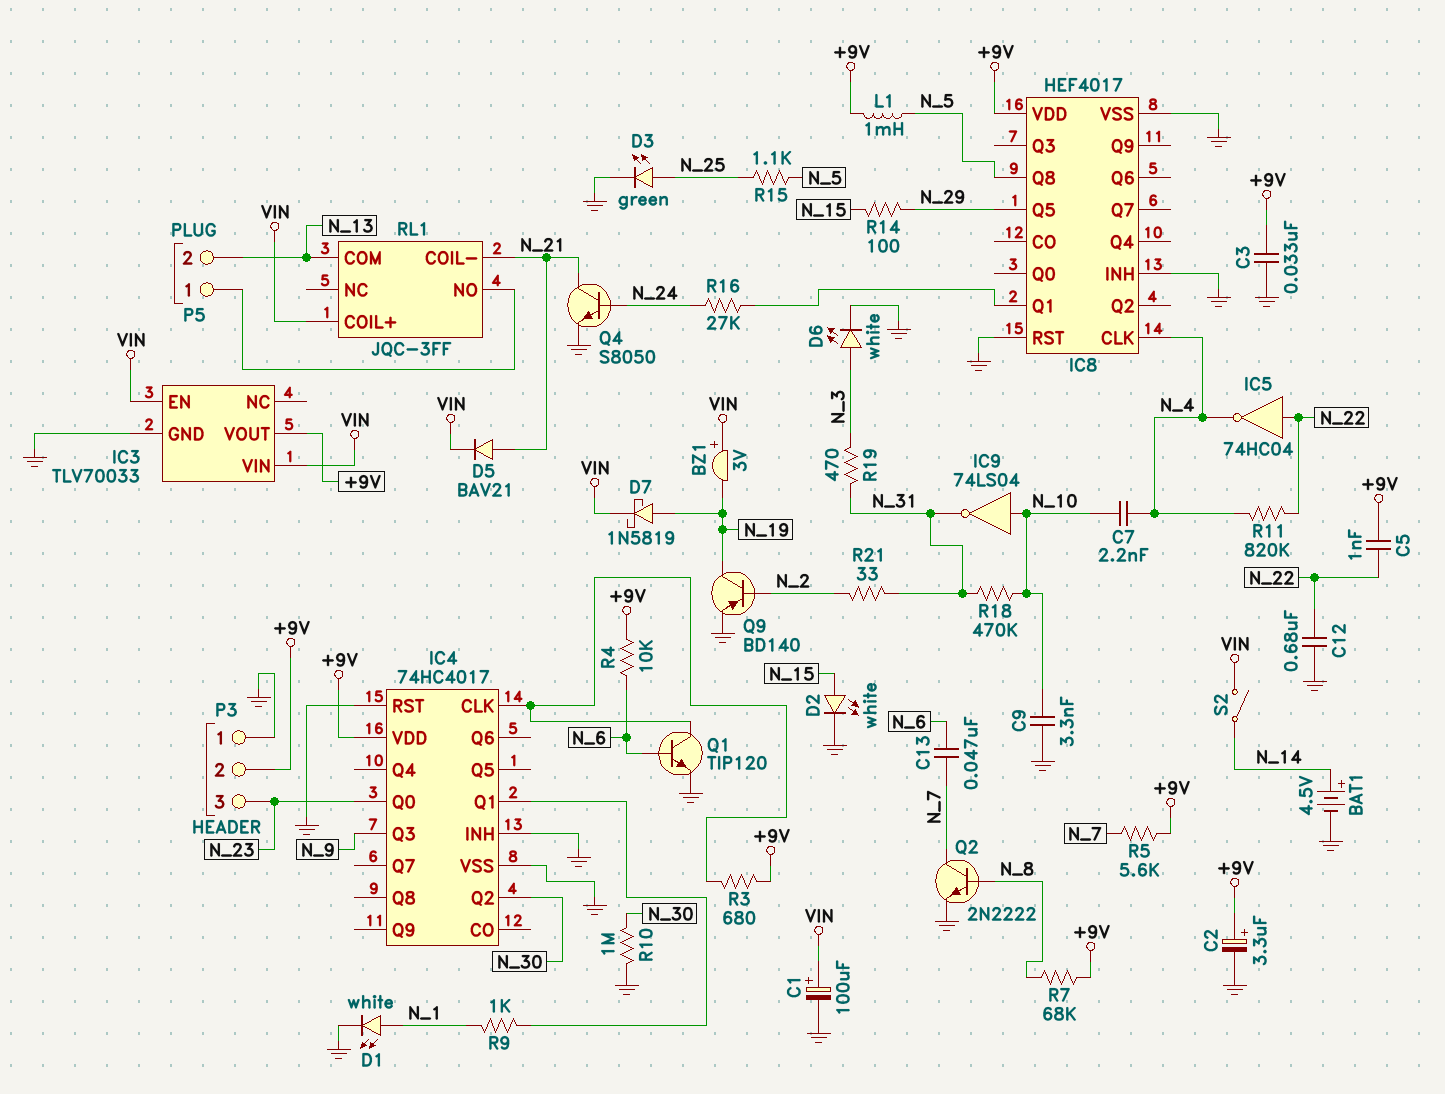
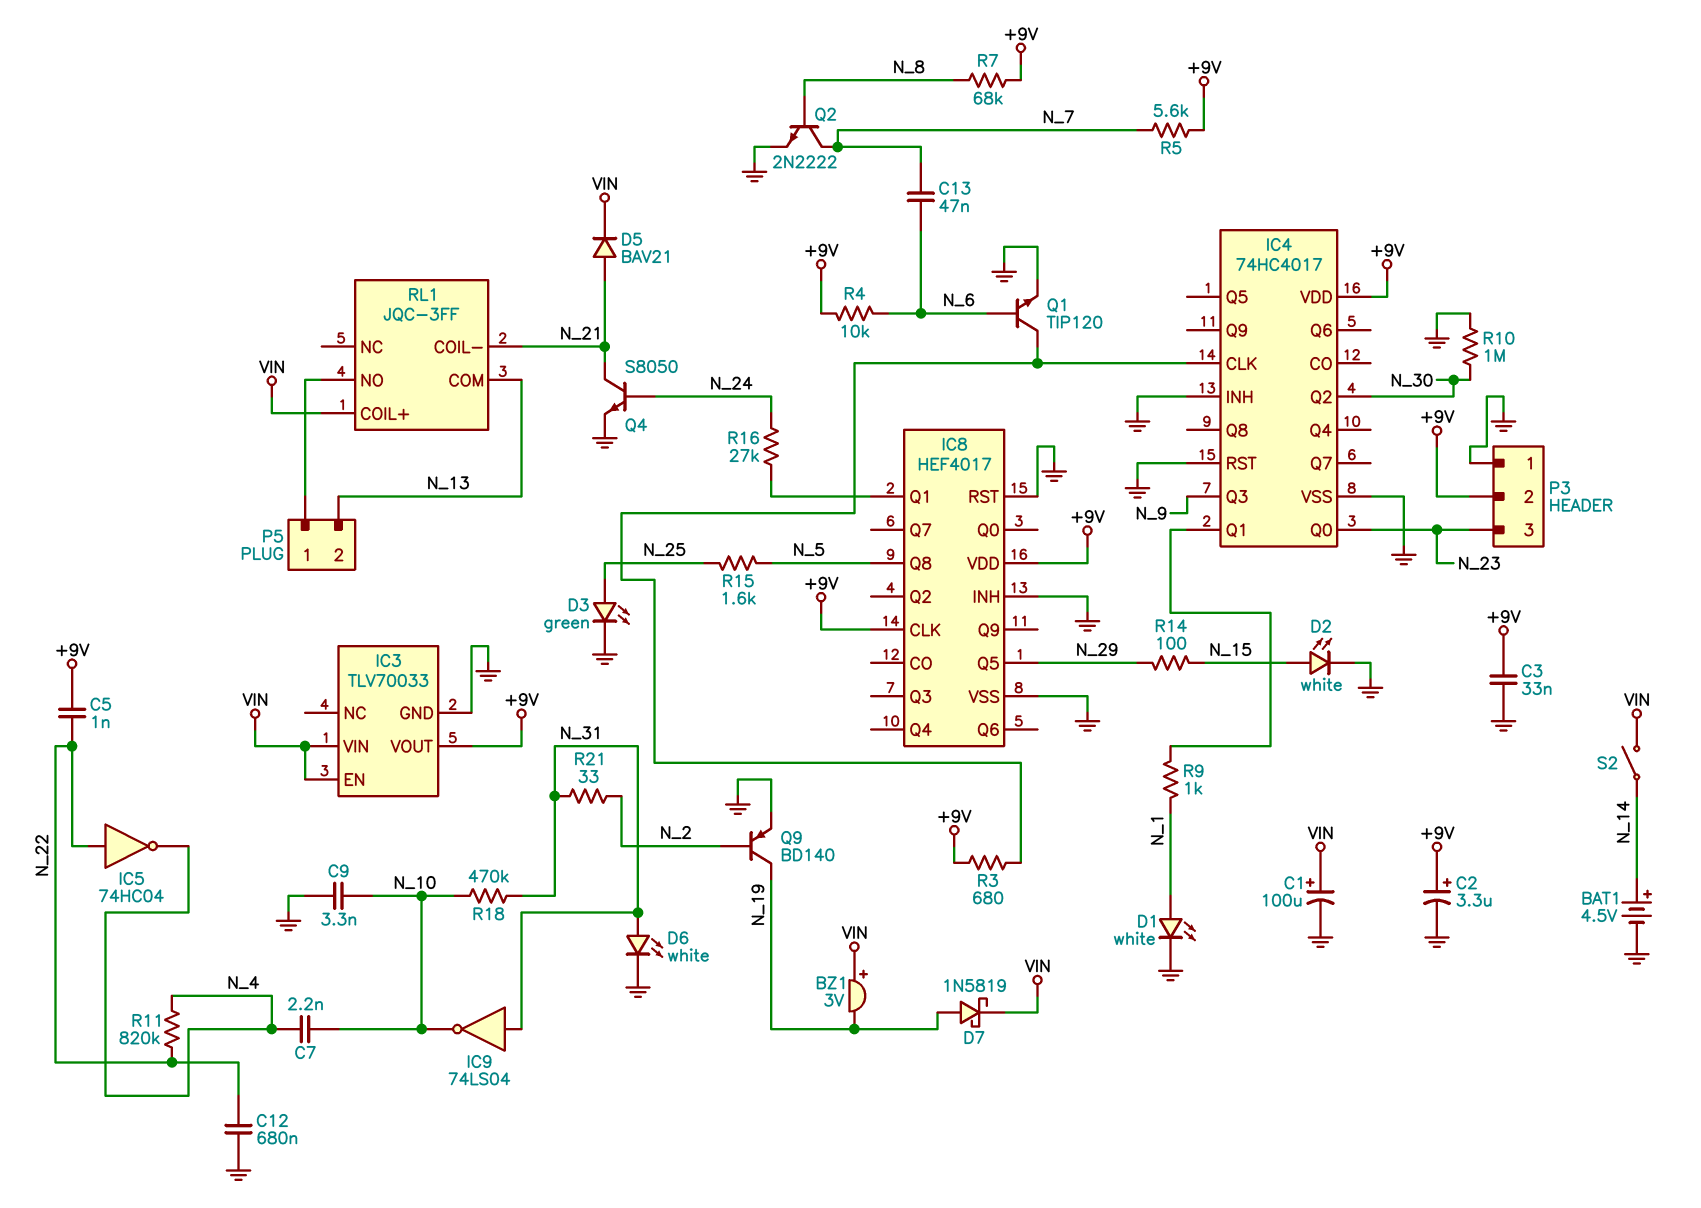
D6: LED white (A N_3, K GND) -> LED white (A N_31, K GND)
IC8 pin CLK: N_4 -> +9V
IC9: NOT 74LS04 (in N_10, out N_31) -> NOT 74LS04 (in N_31, out N_10)
L1: 1mH (+9V, N_5) -> none
R15: 1.1k (N_5, N_25) -> 1.6k (N_5, N_25)
R19: 470 (N_3, N_31) -> none

